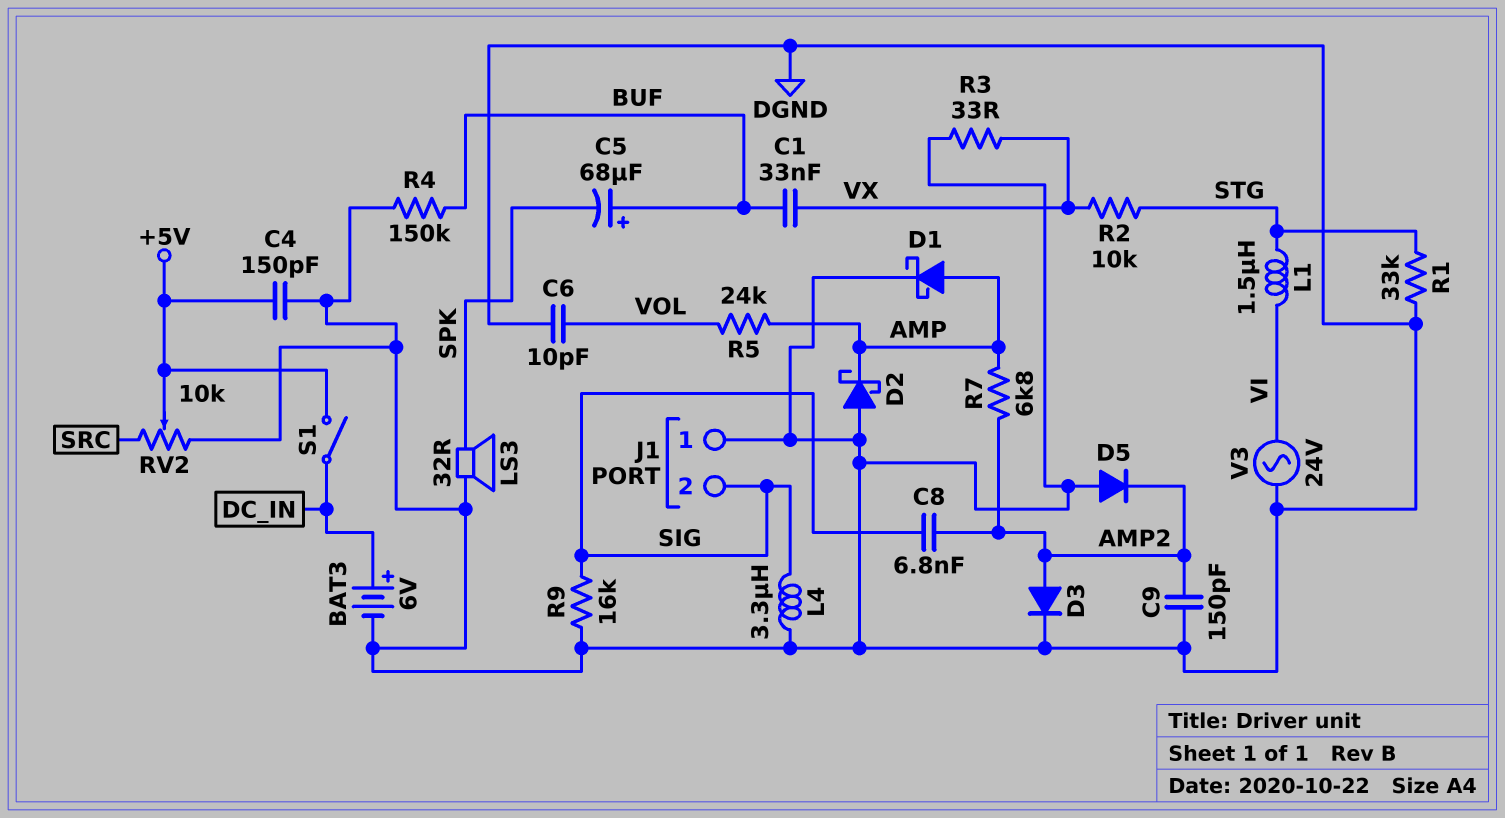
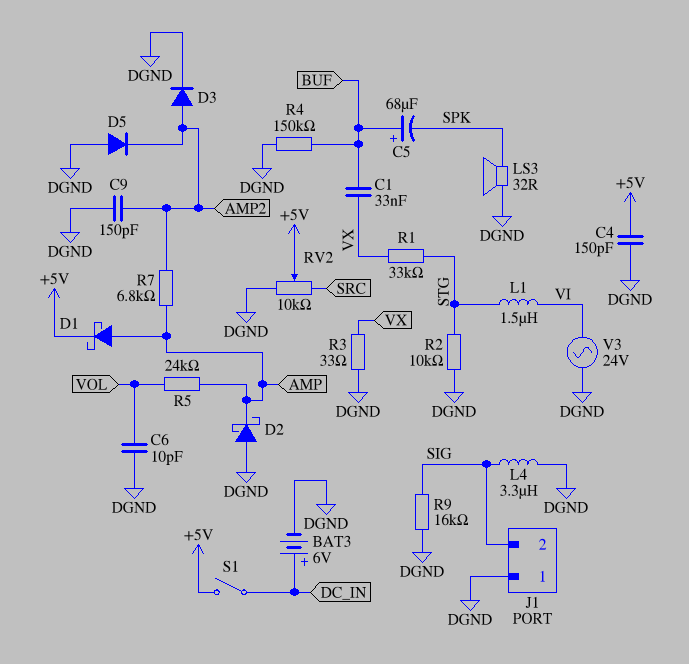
C8: 6.8nF (AMP2, SIG) -> none
D1: schottky (A AMP, K DGND) -> schottky (A AMP, K +5V)
R1: 33k (DGND, STG) -> 33k (STG, VX)
R2: 10k (STG, VX) -> 10k (DGND, STG)

